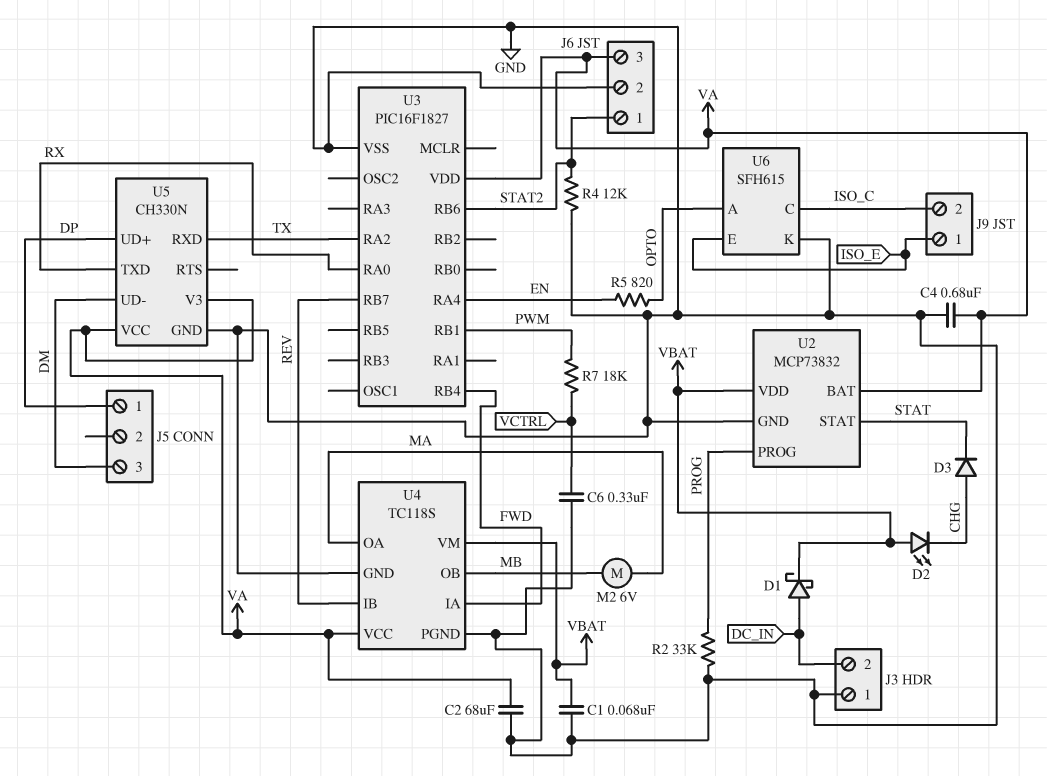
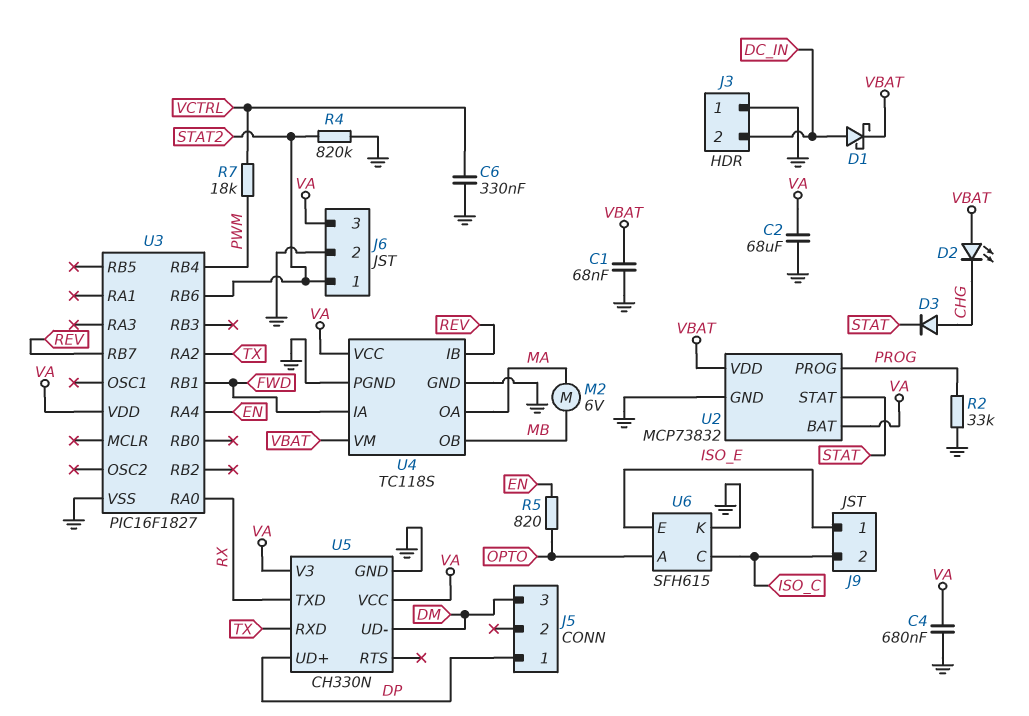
R4: 12k (GND, STAT2) -> 820k (GND, STAT2)
U3 pin RB1: PWM -> FWD
U3 pin RB4: FWD -> PWM

